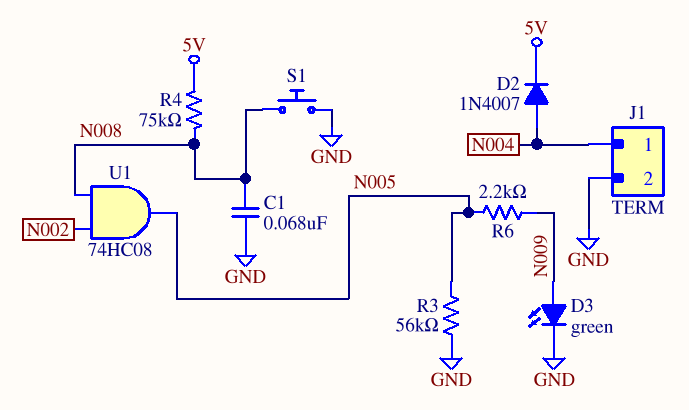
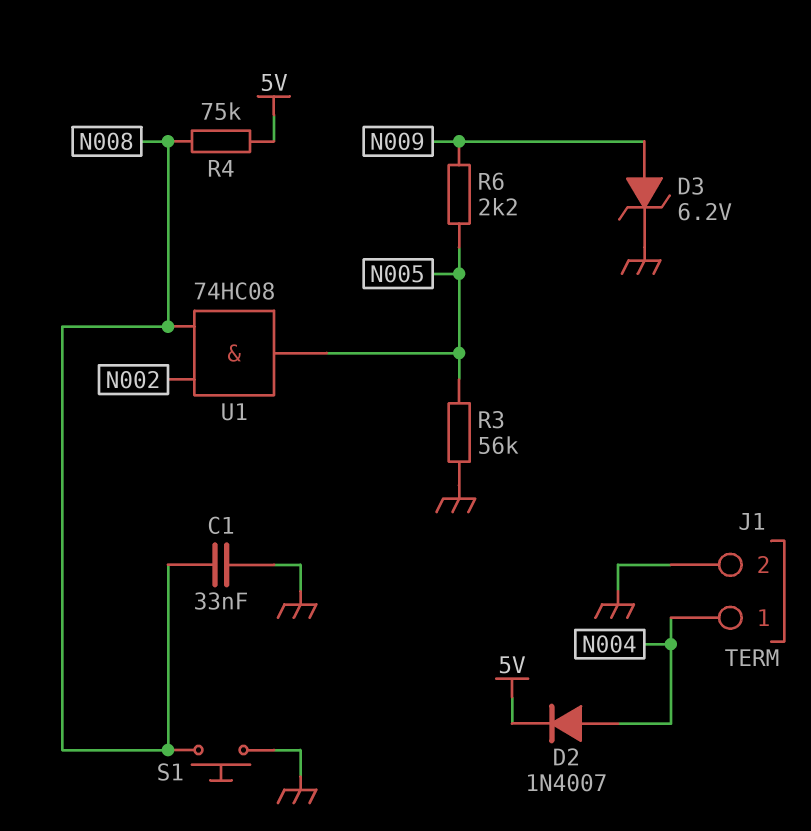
C1: 68nF (GND, N008) -> 33nF (GND, N008)
D3: LED green (A N009, K GND) -> zener 6.2V (A N009, K GND)

